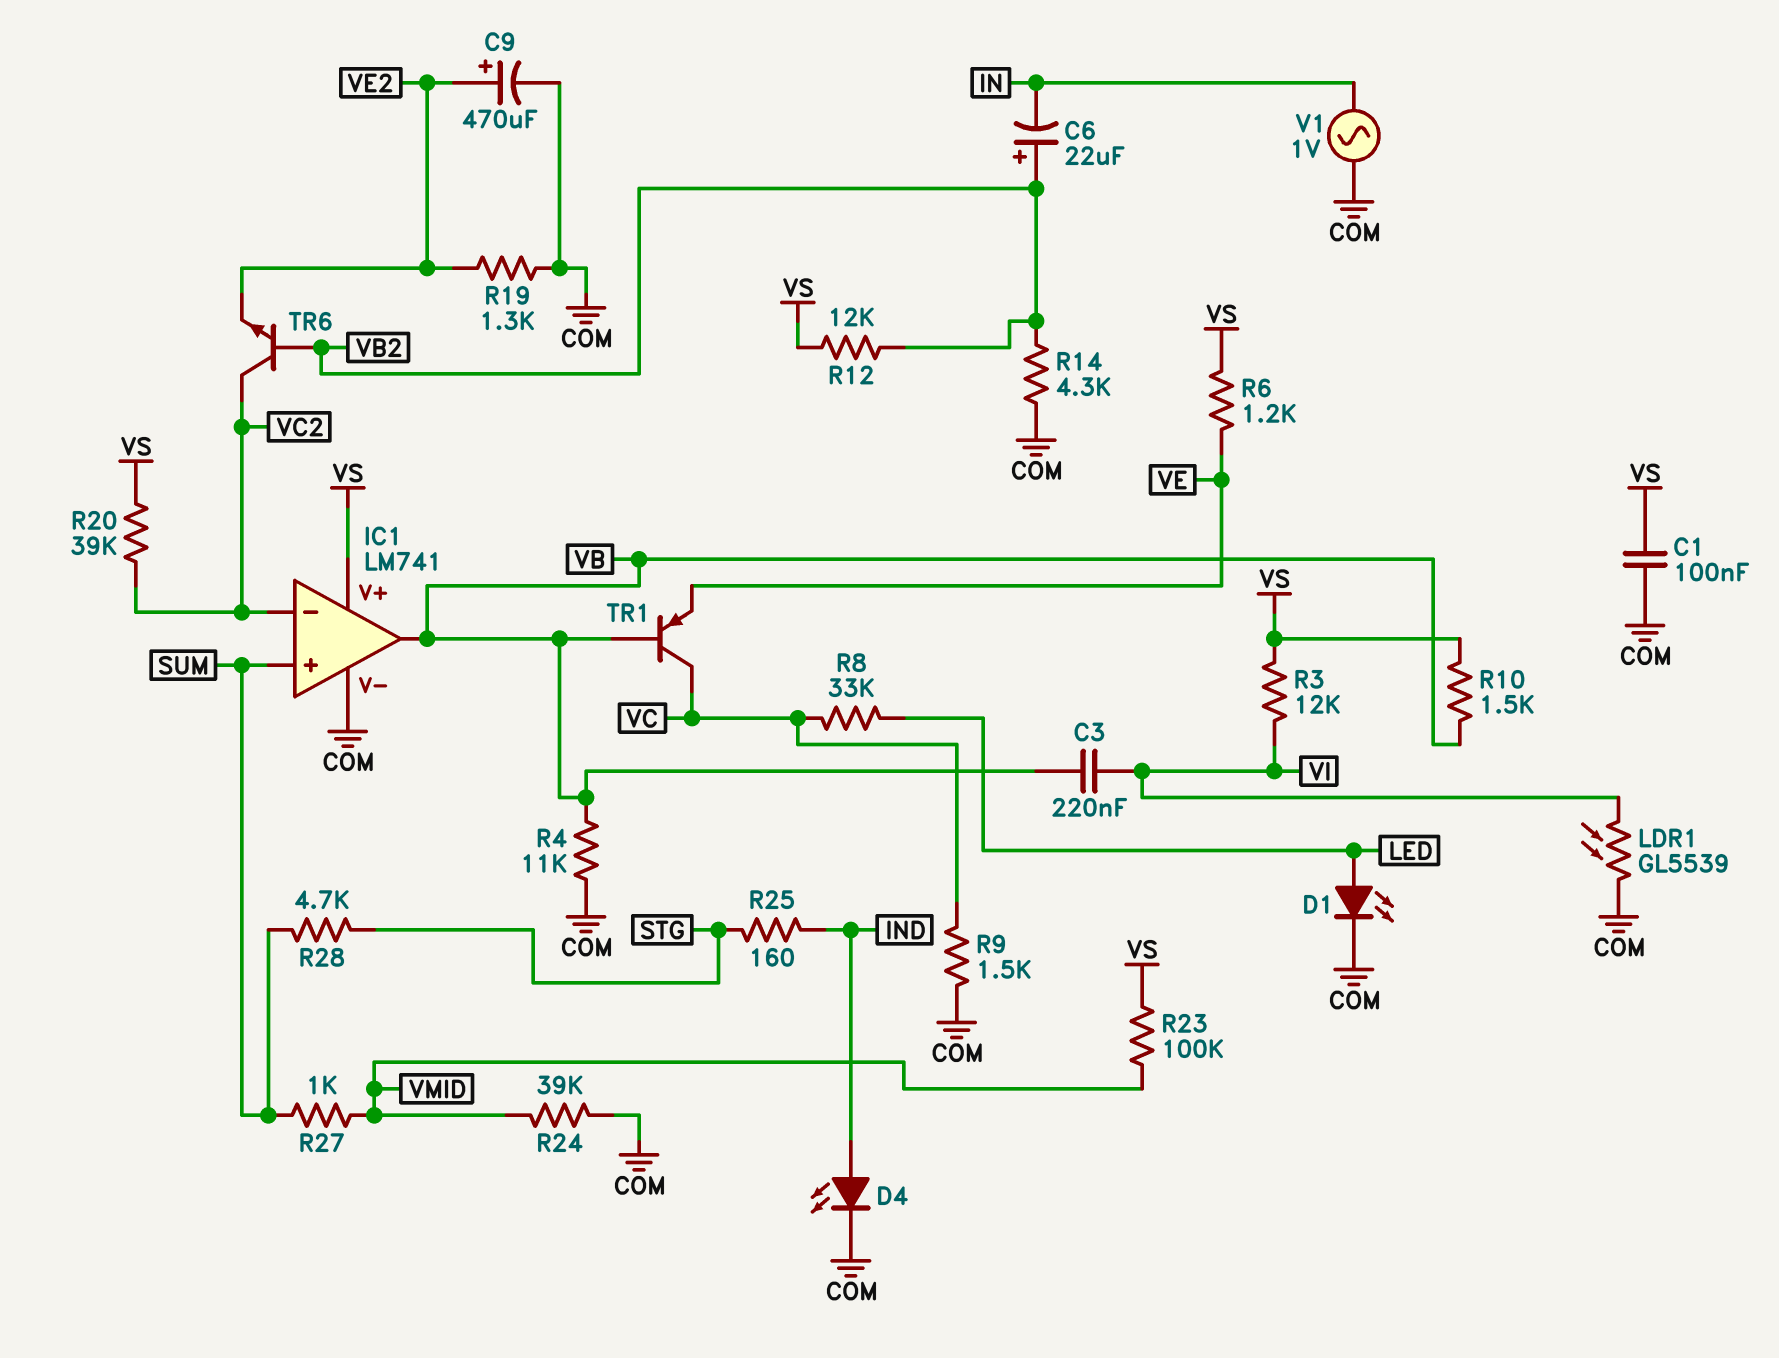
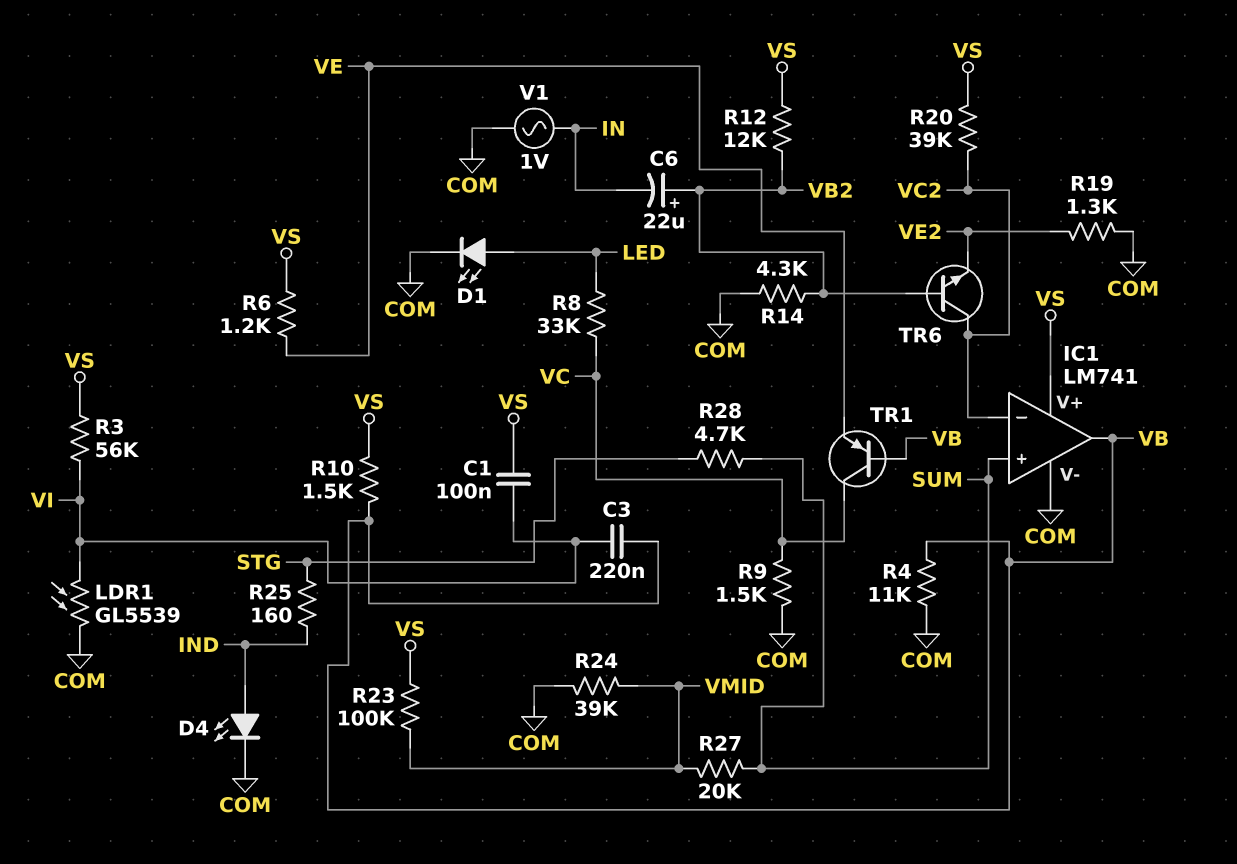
C1: 100nF (COM, VS) -> 100nF (VI, VS)
C9: 470uF (plus VE2, minus COM) -> none
R3: 12k (VI, VS) -> 56k (VI, VS)
R27: 1k (SUM, VMID) -> 20k (SUM, VMID)

